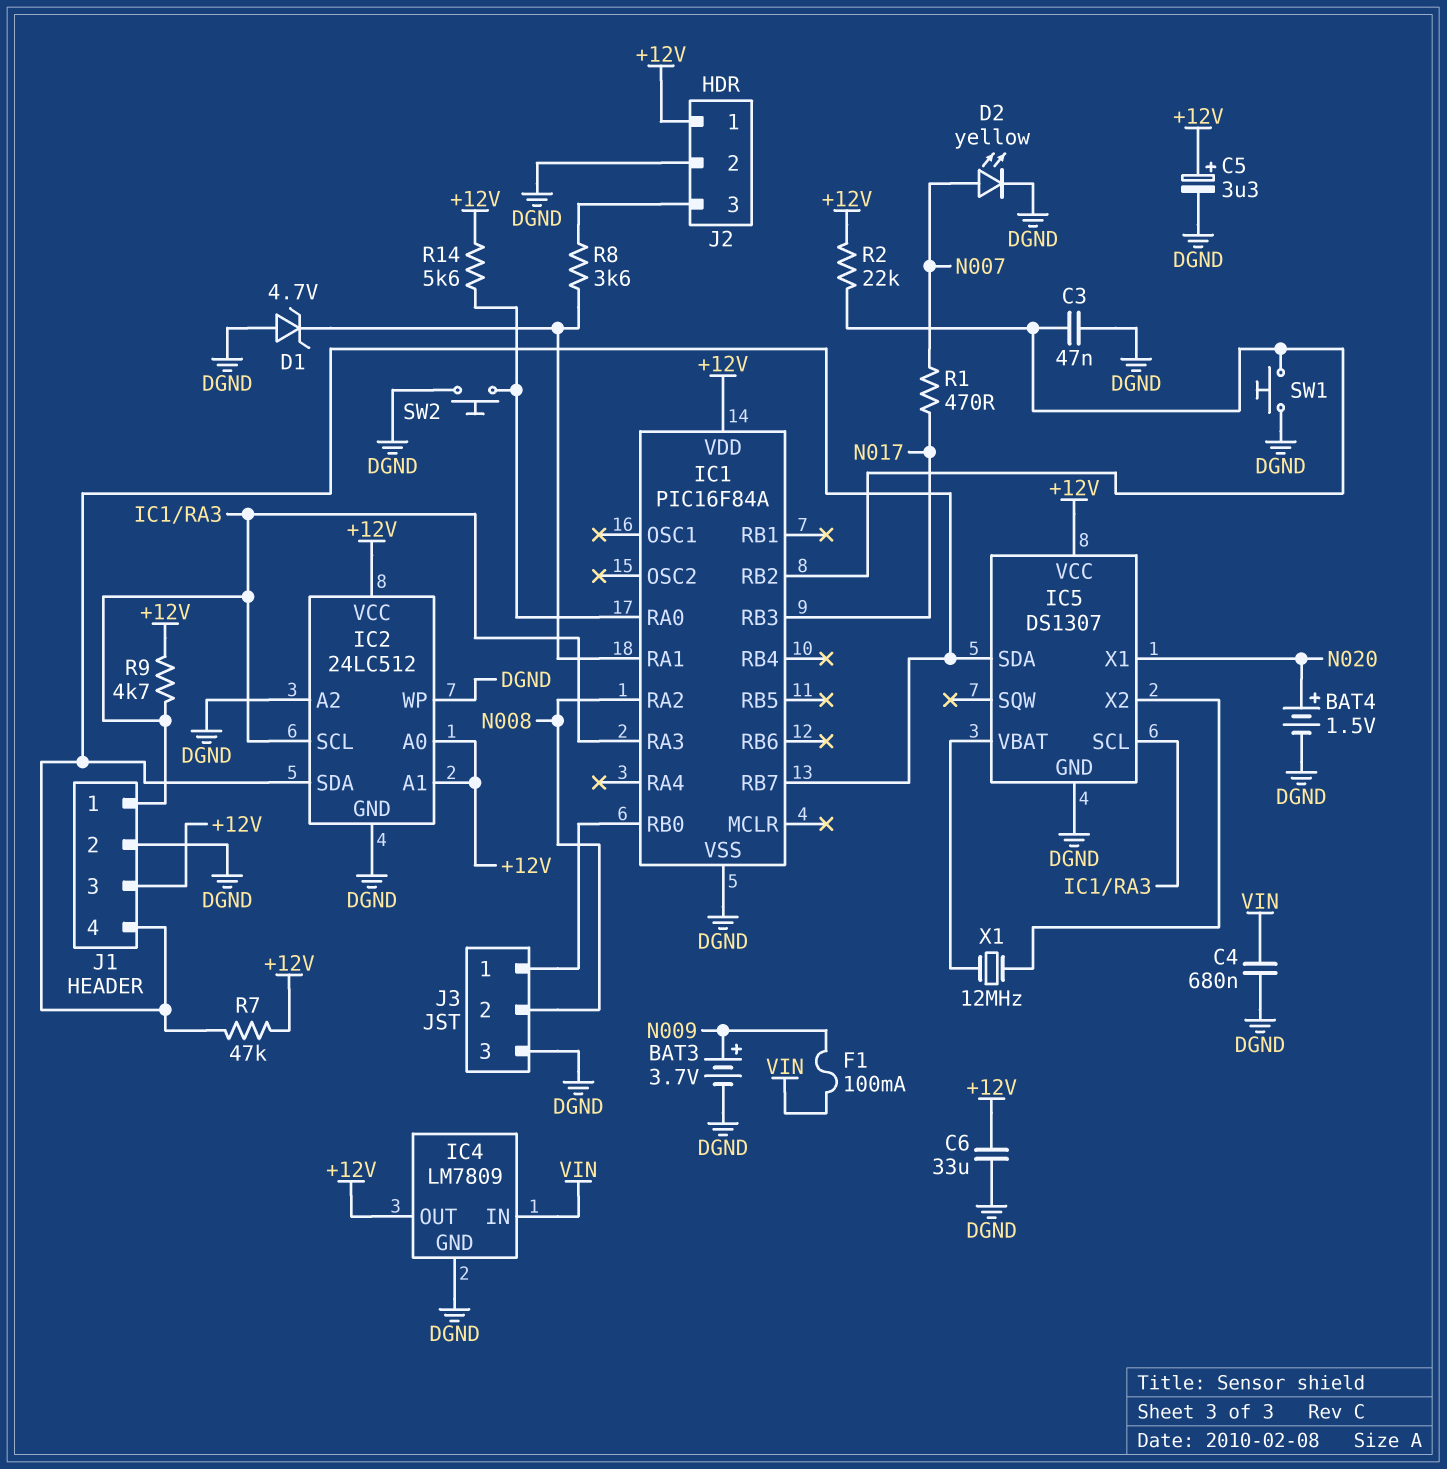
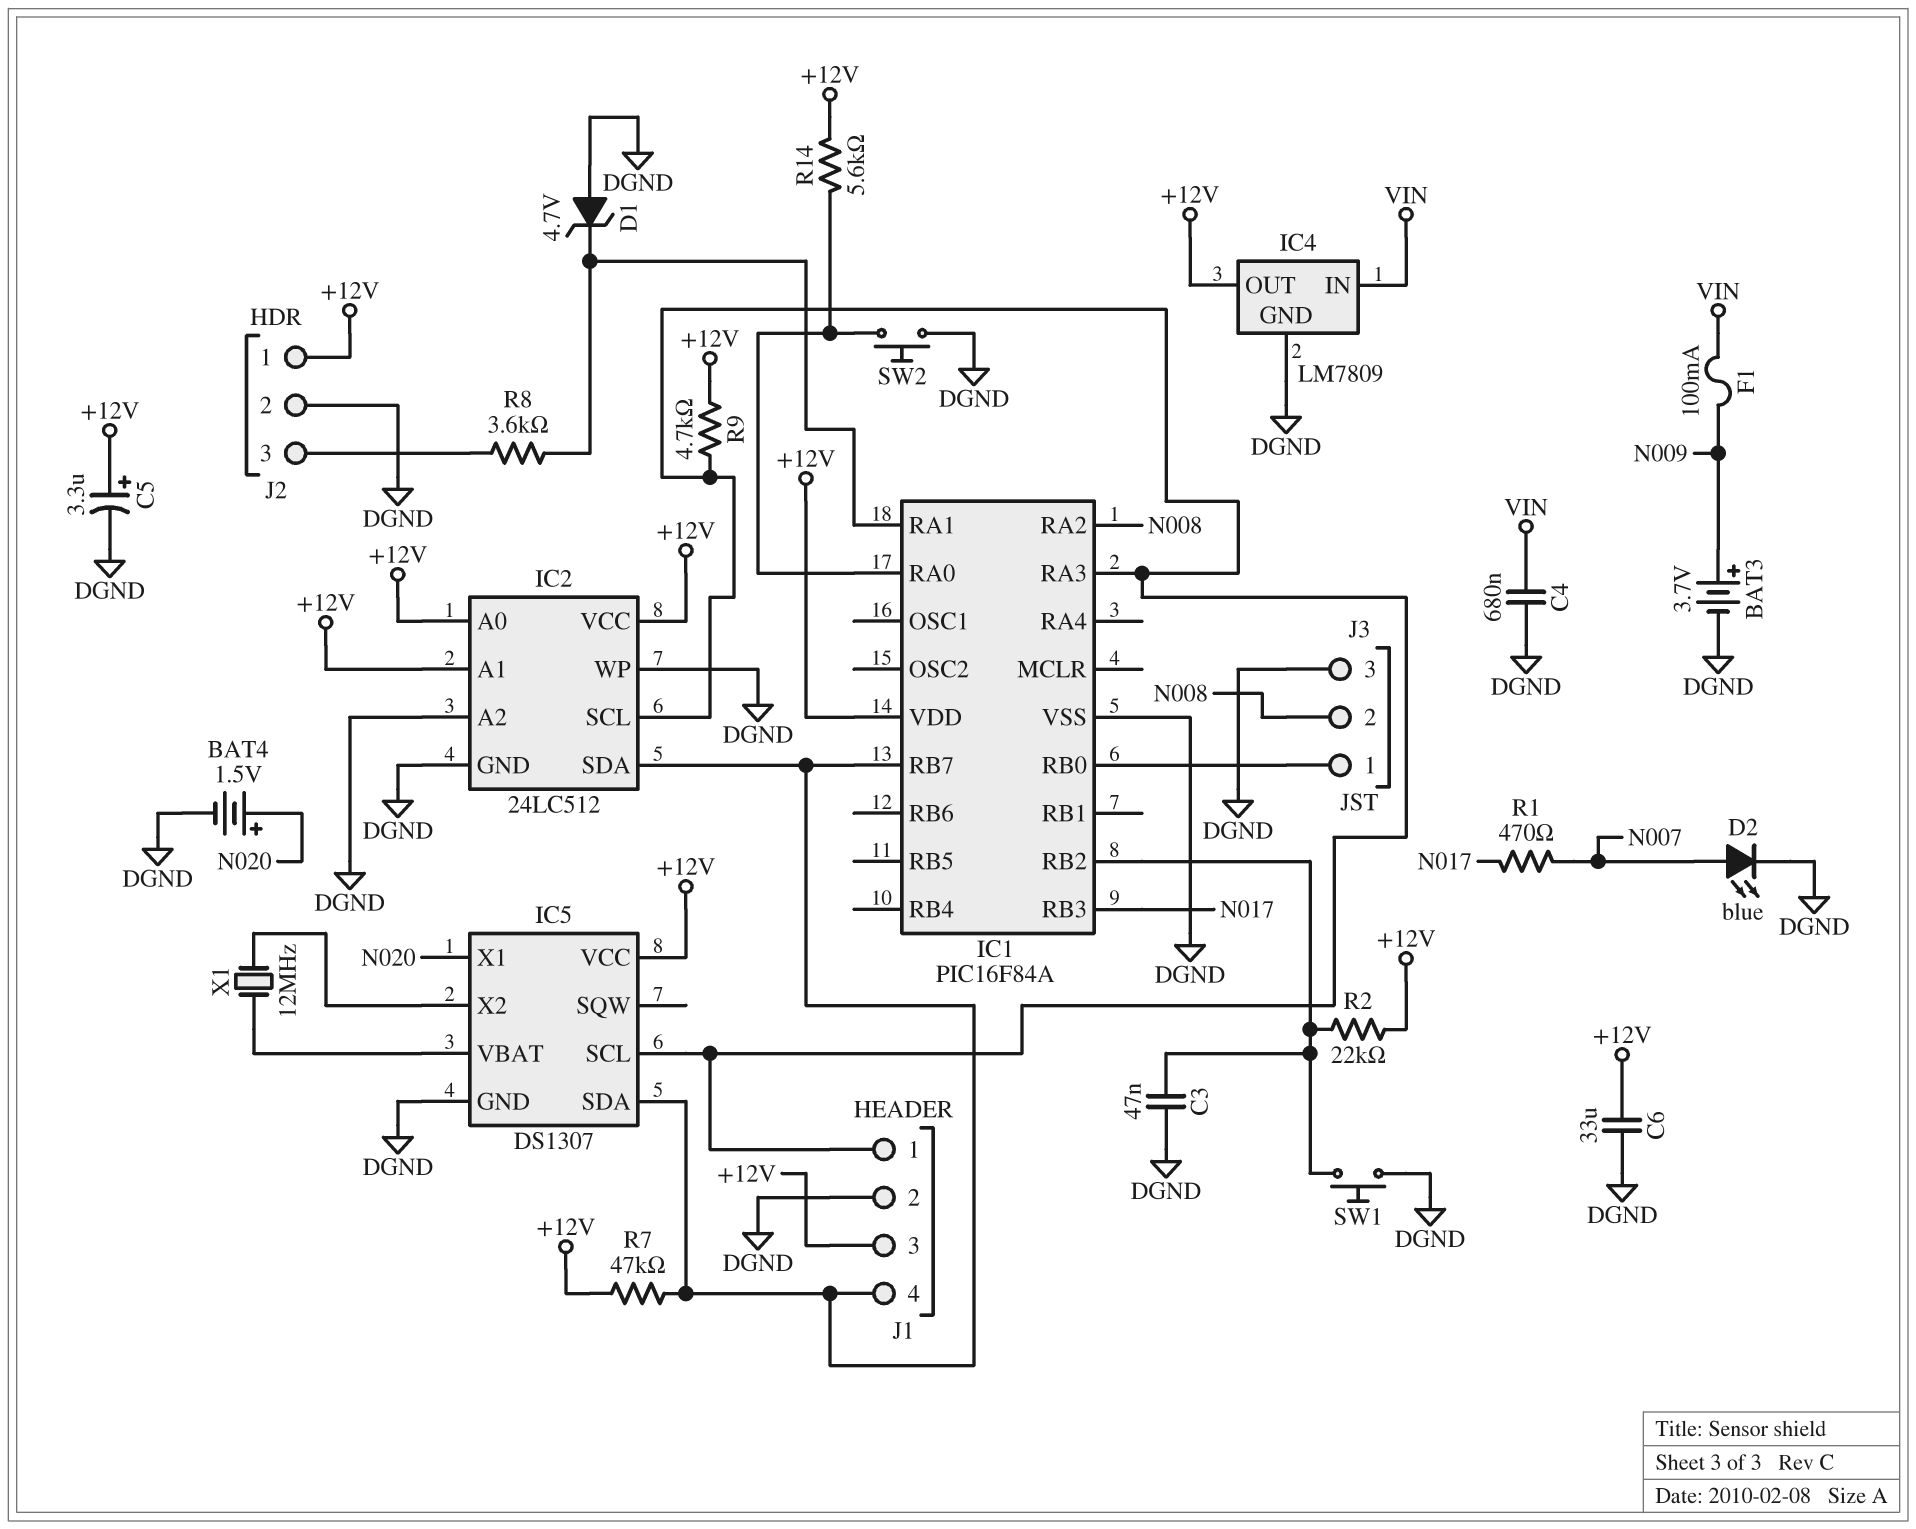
D2: LED yellow (A N007, K DGND) -> LED blue (A N007, K DGND)

